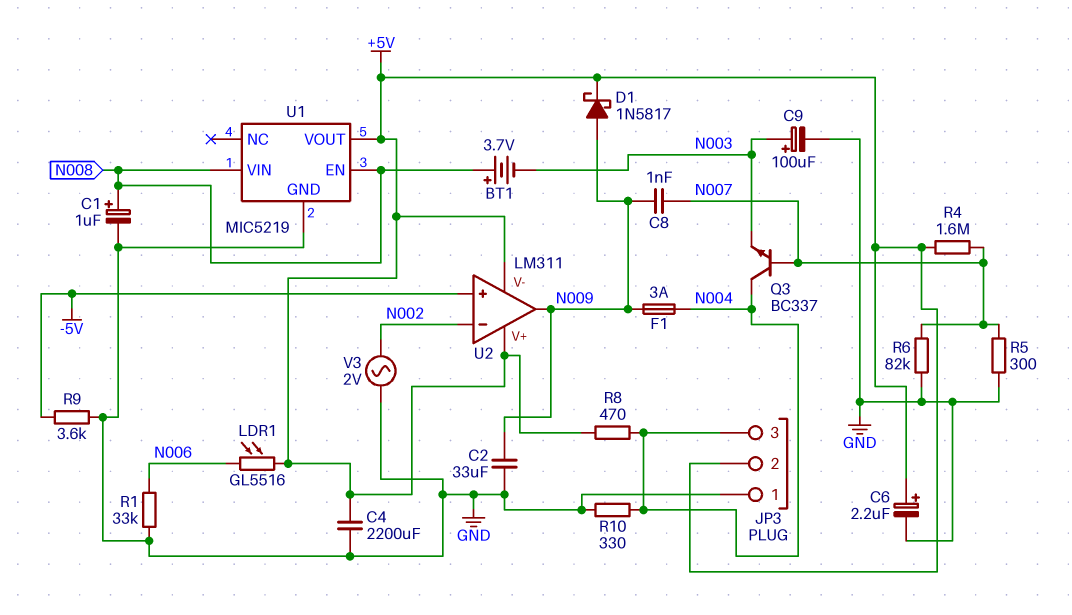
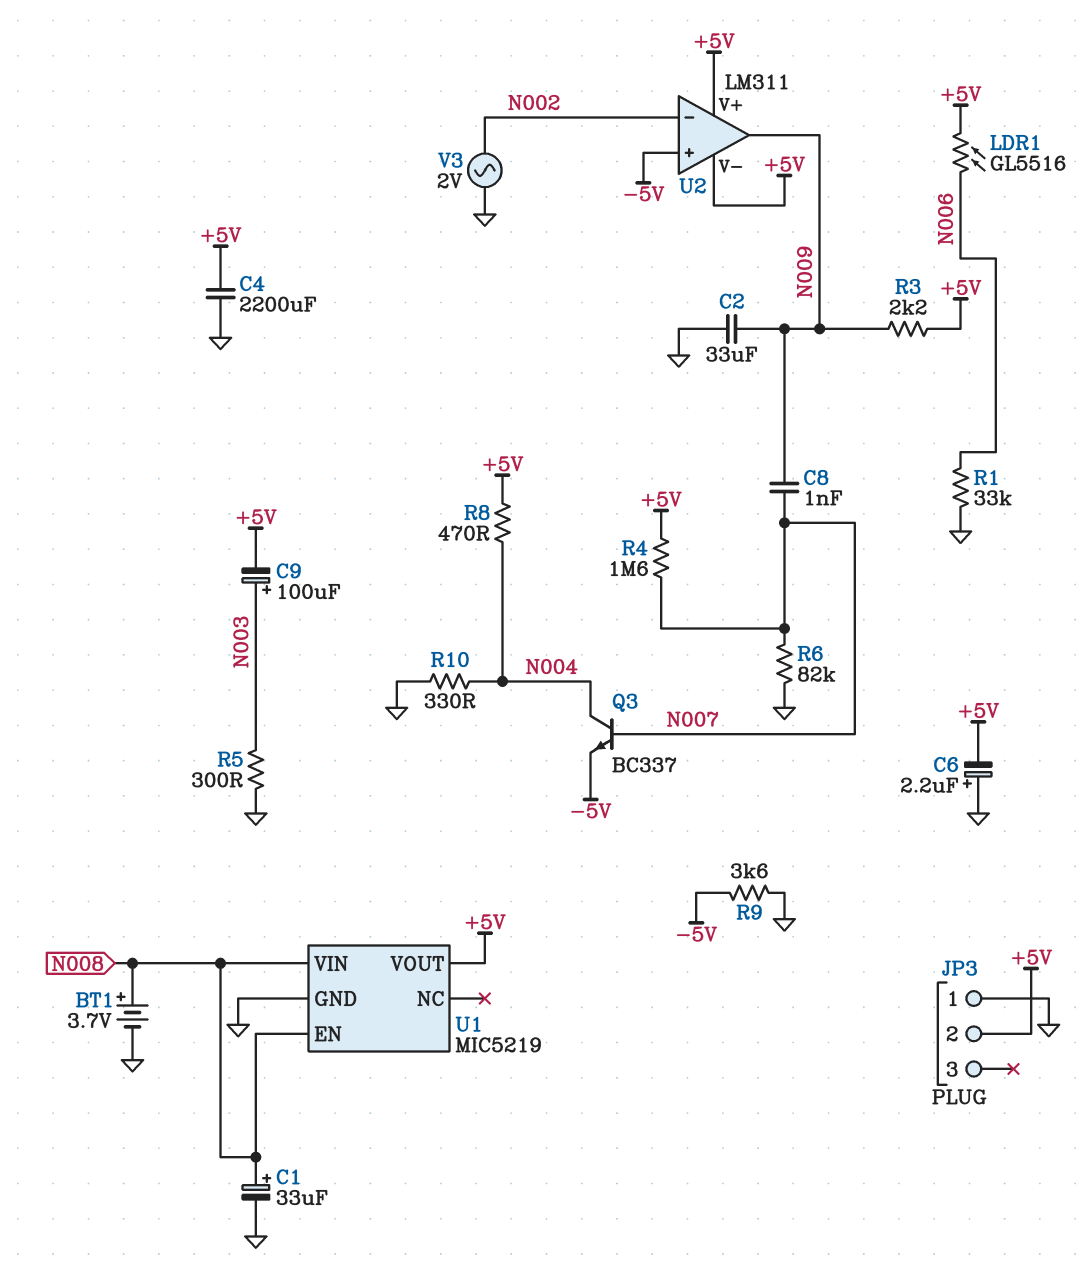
BT1: 3.7V (plus N008, minus N003) -> 3.7V (plus N008, minus GND)
C1: 1uF (plus N008, minus GND) -> 33uF (plus N008, minus GND)
C6: 2.2uF (plus +5V, minus GND) -> 2.2uF (plus GND, minus +5V)
C9: 100uF (plus N003, minus GND) -> 100uF (plus N003, minus +5V)
D1: schottky 1N5817 (A N009, K +5V) -> none
F1: 3A (N004, N009) -> none
JP3 pin 3: N004 -> none
Q3: NPN BC337 (B N007, C N004, E N003) -> NPN BC337 (B N007, C N004, E -5V)
R3: none -> 2.2k (+5V, N009)
R5: 300 (GND, N007) -> 300 (GND, N003)

